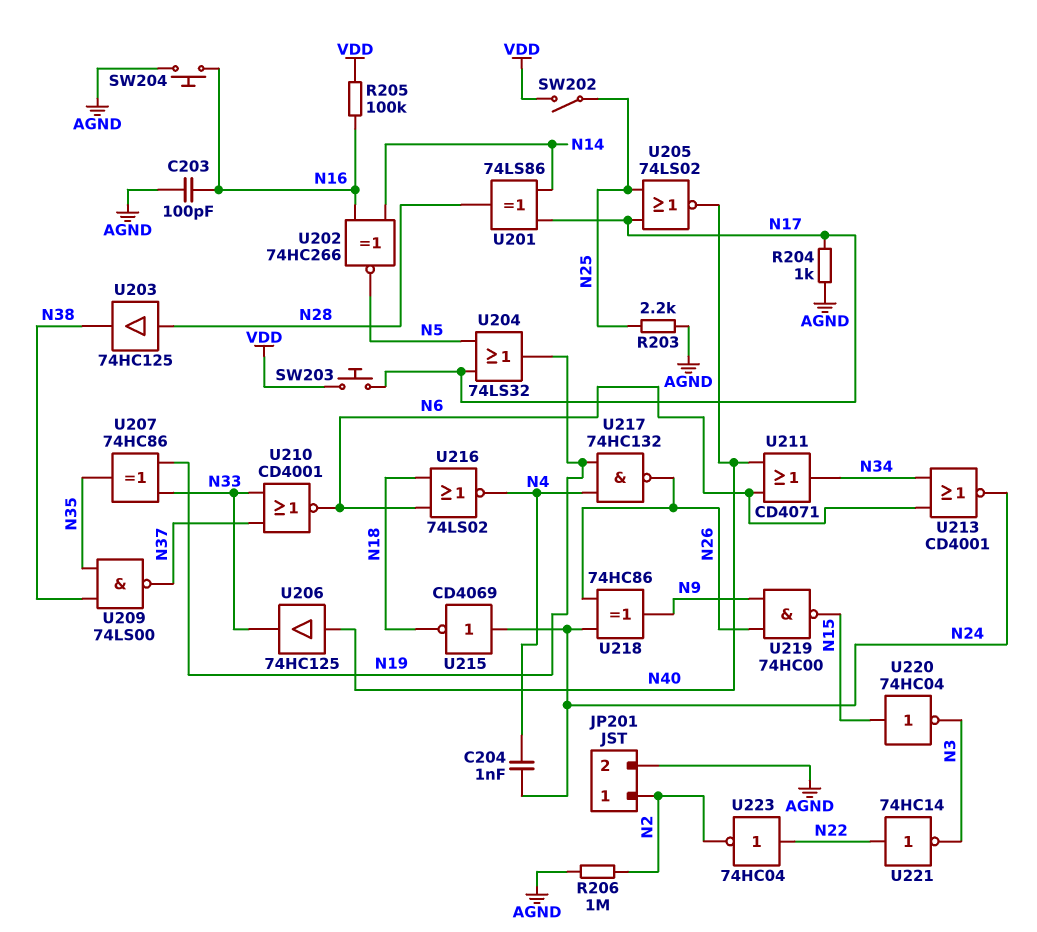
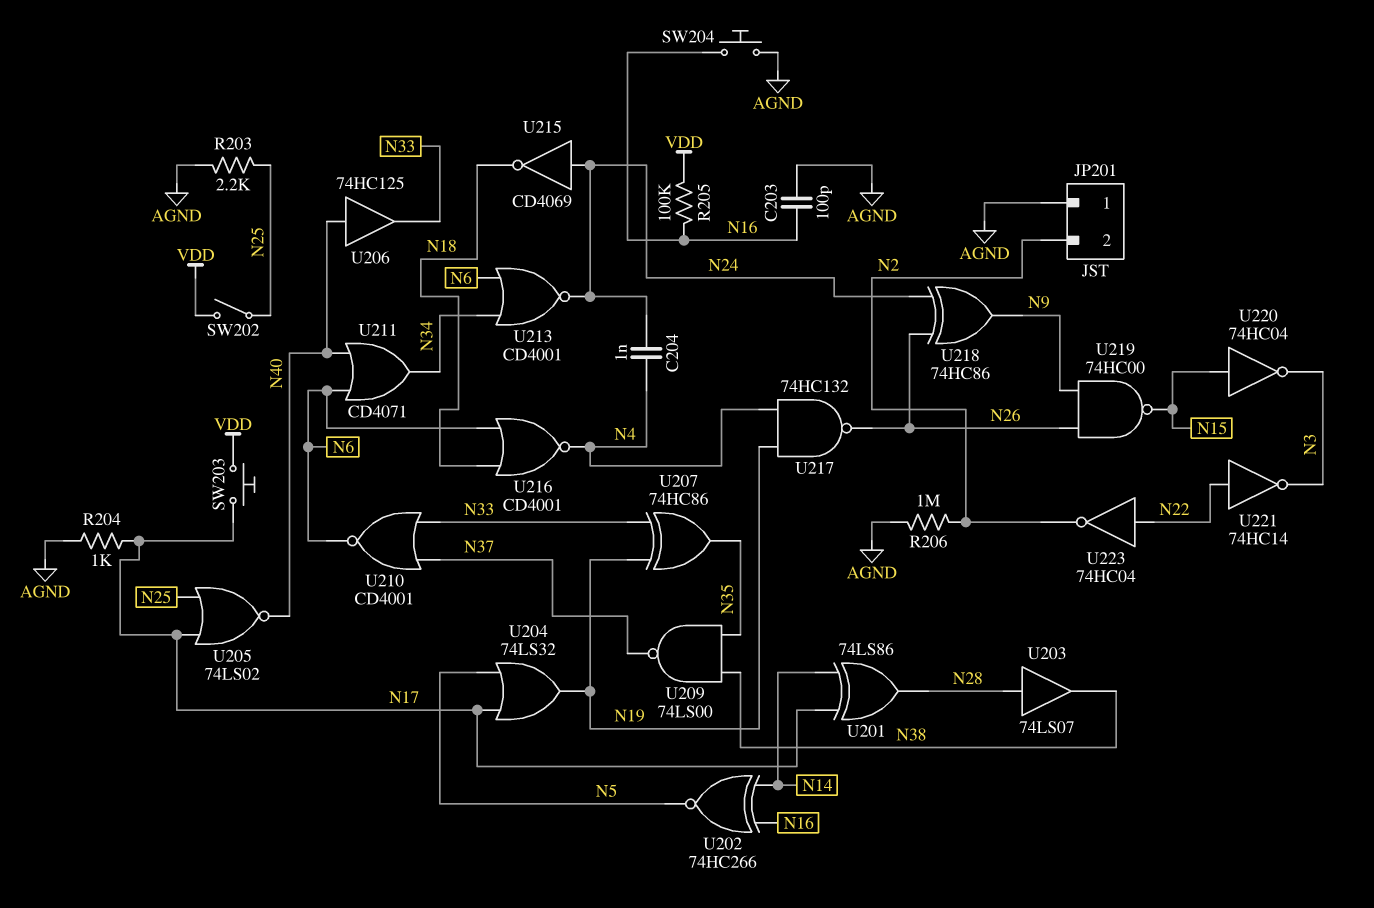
JP201 pin 1: N2 -> AGND
JP201 pin 2: AGND -> N2
U203: buffer 74HC125 (in N28, out N38) -> buffer 74LS07 (in N28, out N38)
U216: NOR 74LS02 (in N6, in N18, out N4) -> NOR CD4001 (in N6, in N18, out N4)

